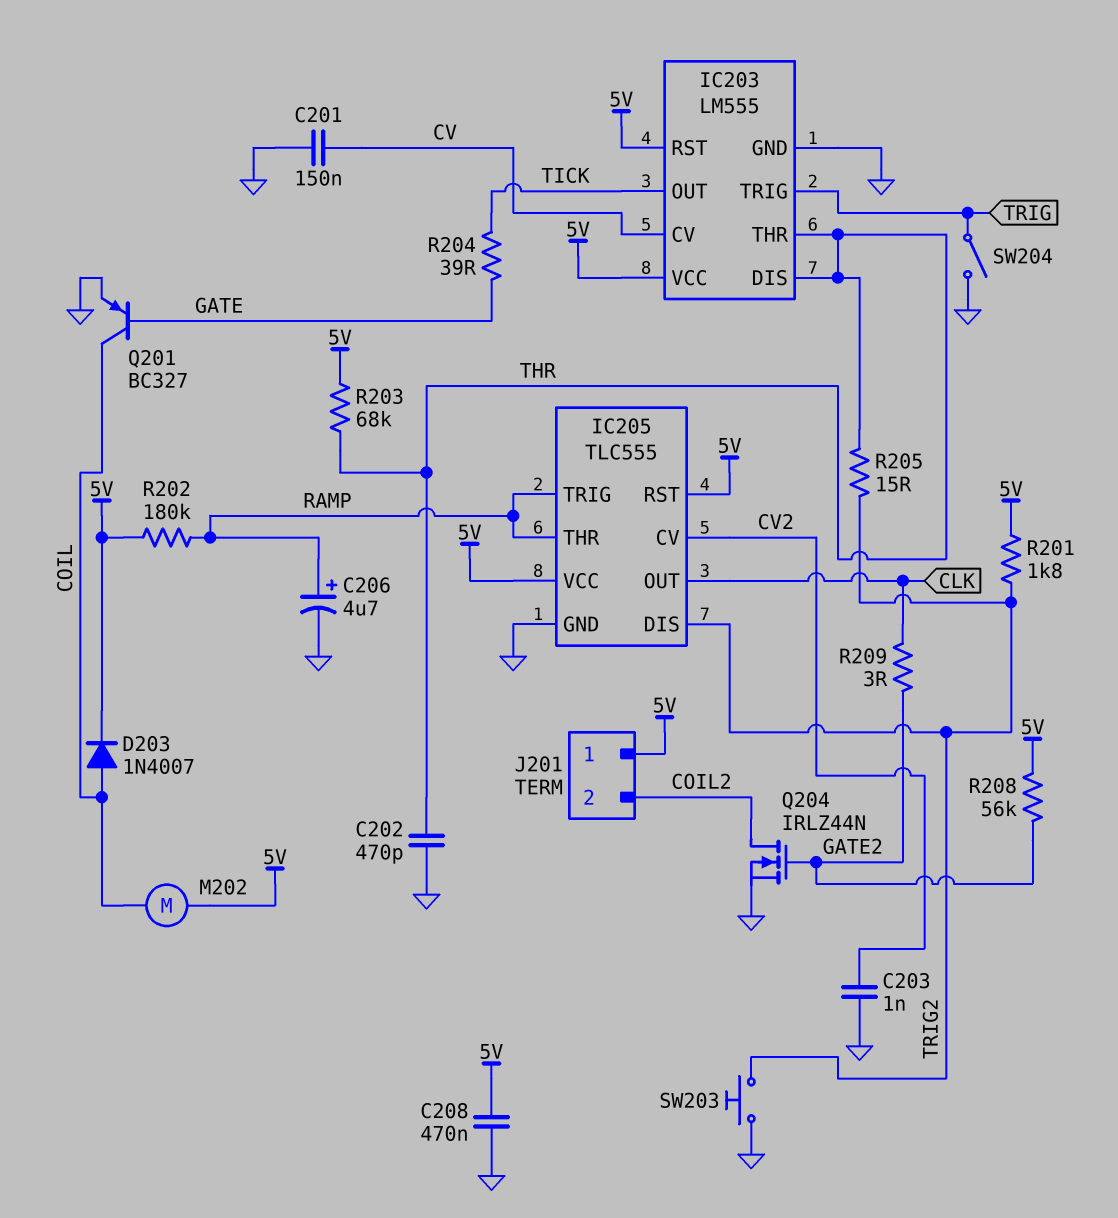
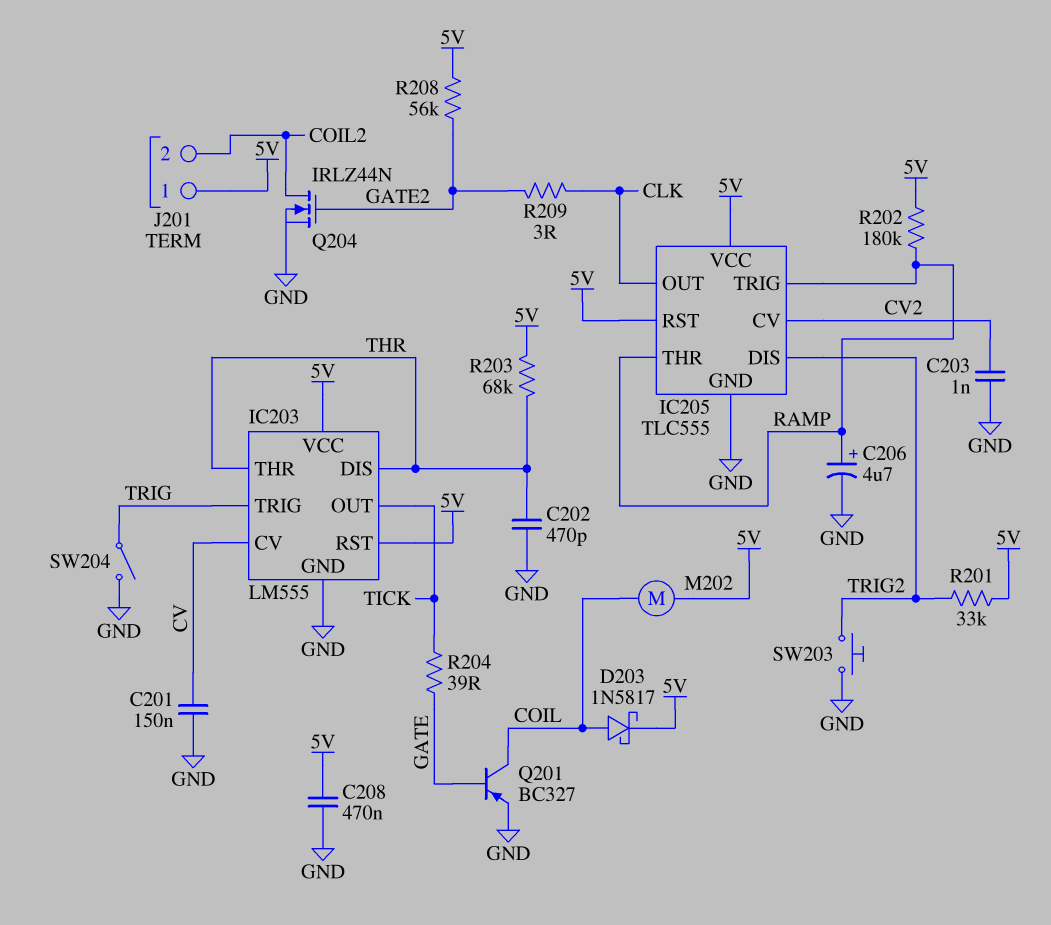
D203: diode 1N4007 (A COIL, K 5V) -> schottky 1N5817 (A COIL, K 5V)
R201: 1.8k (5V, TRIG2) -> 33k (5V, TRIG2)
R205: 15 (THR, TRIG2) -> none

